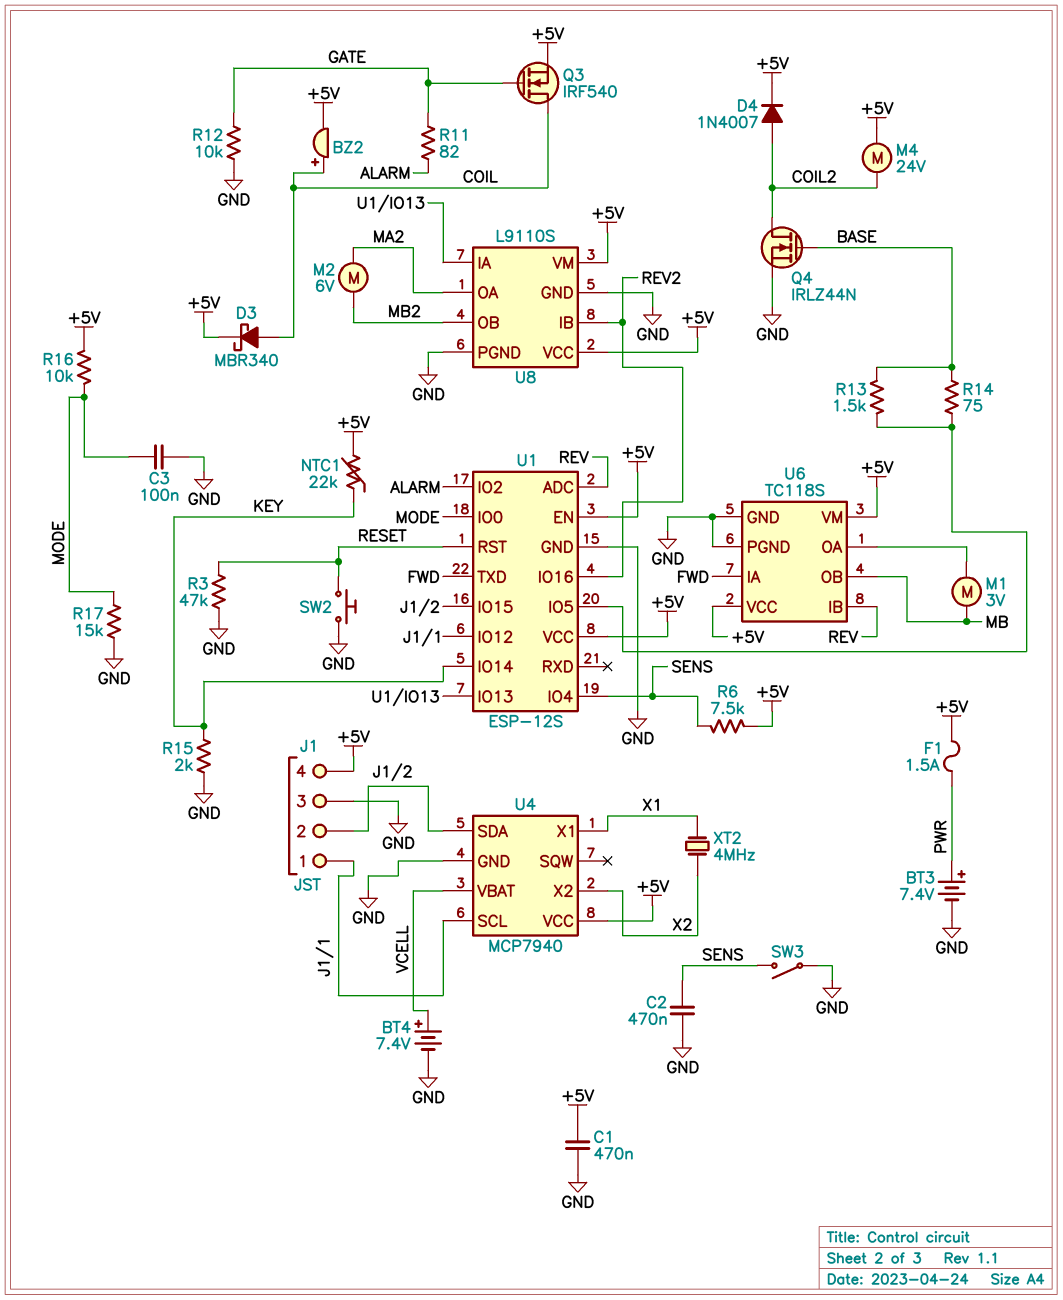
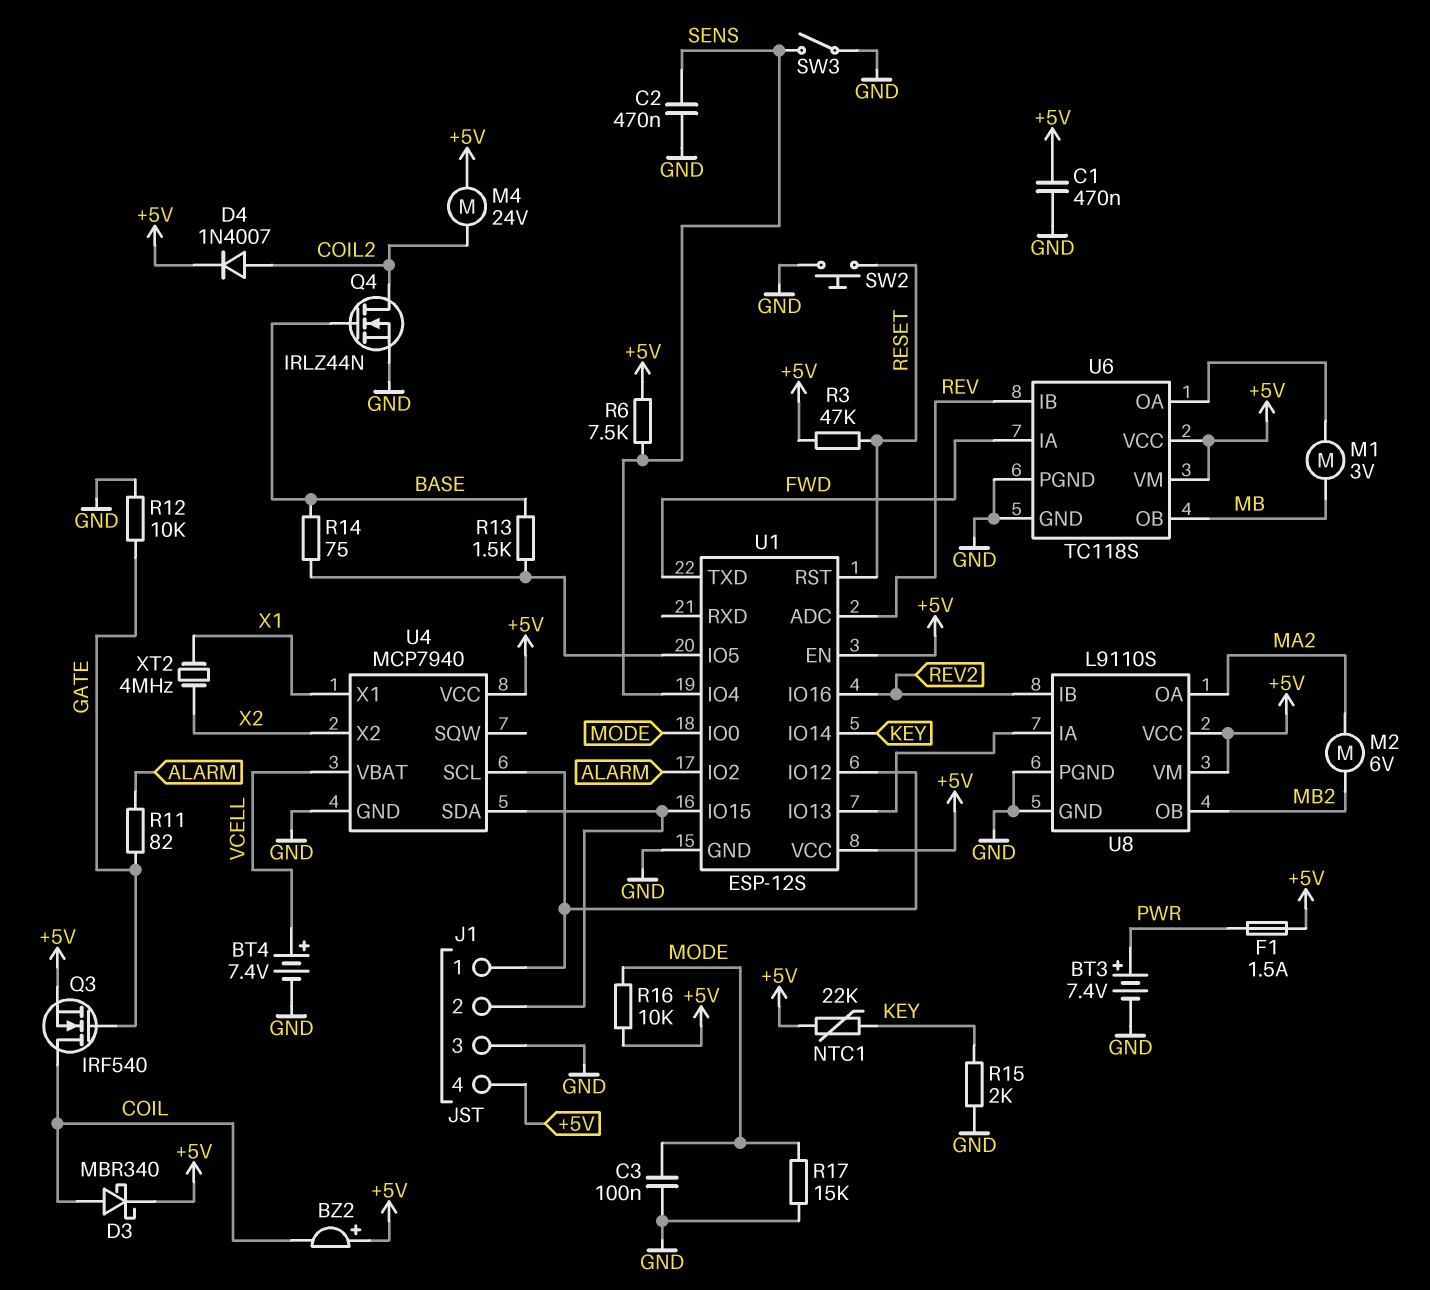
BZ2: buzzer (plus COIL, minus +5V) -> buzzer (plus +5V, minus COIL)
R3: 47k (GND, RESET) -> 47k (+5V, RESET)

